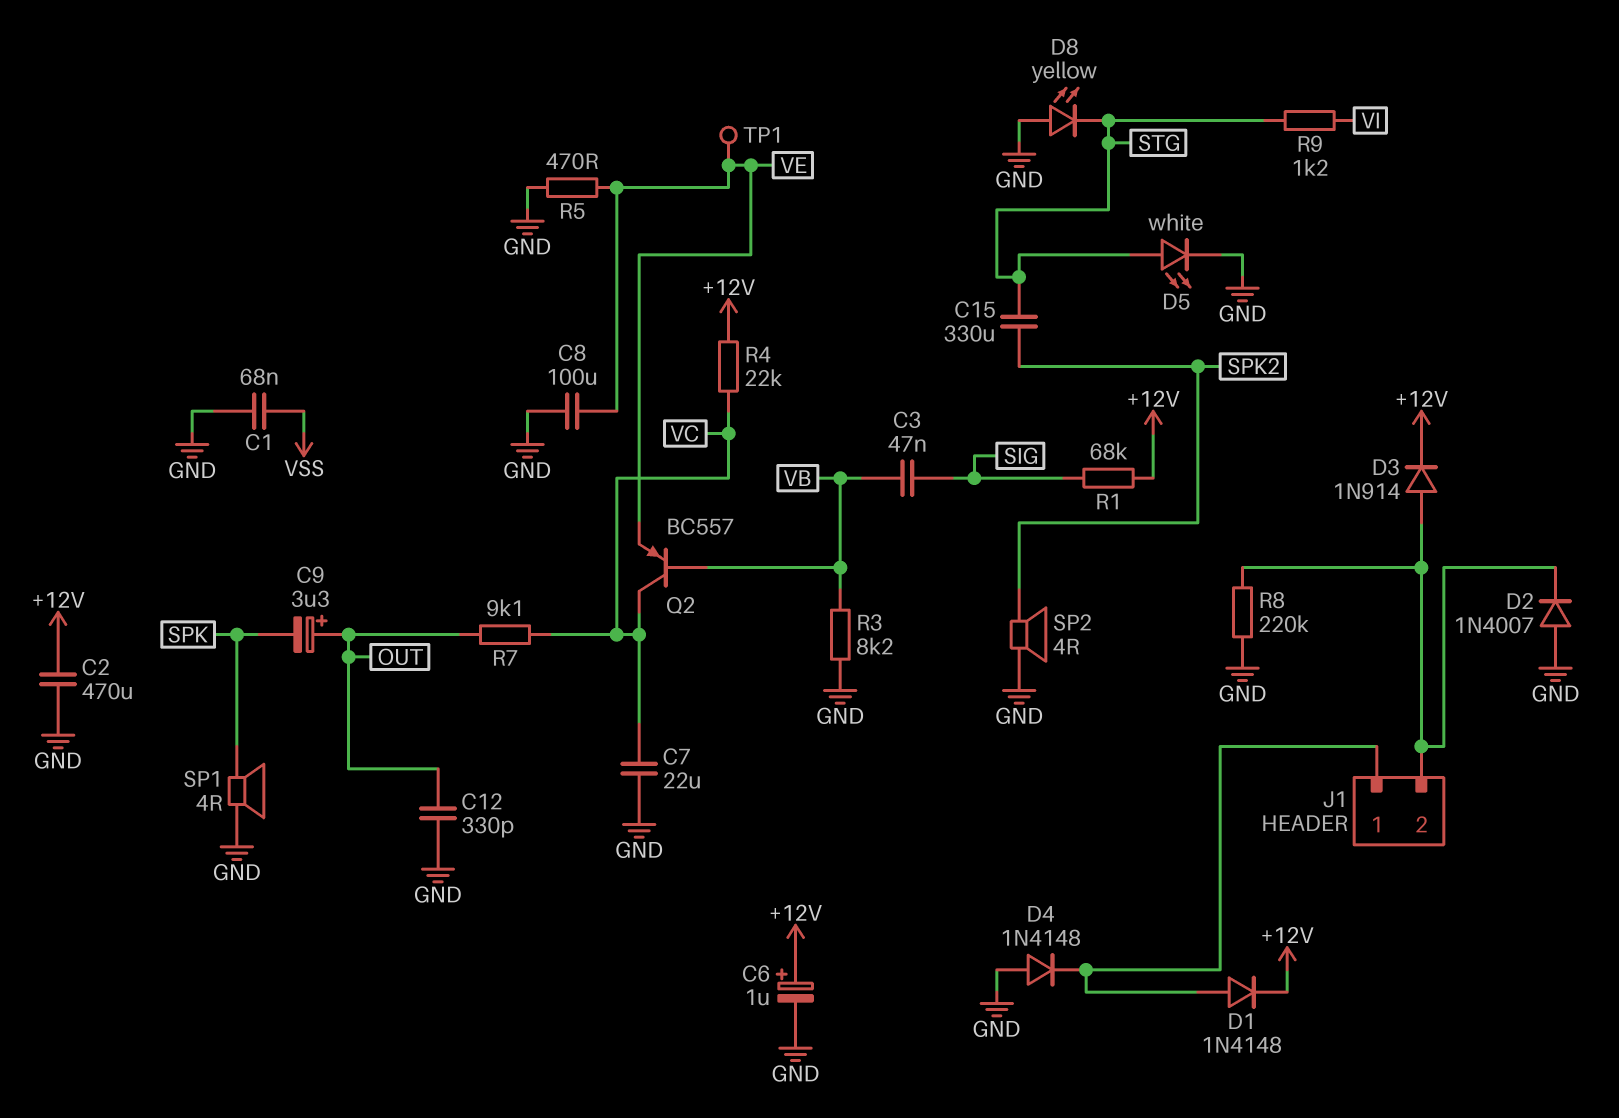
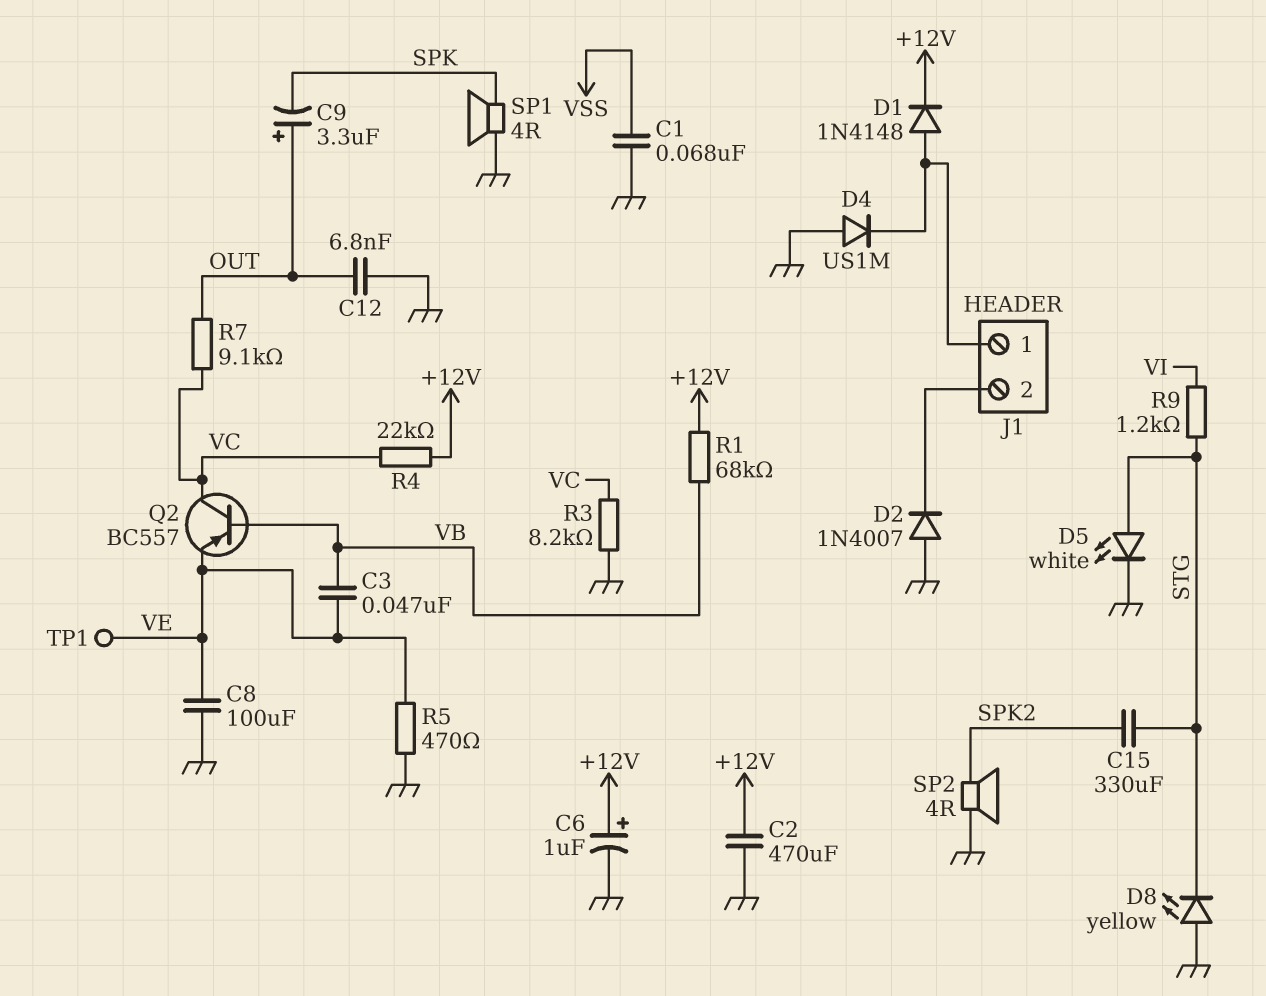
C3: 47nF (SIG, VB) -> 47nF (VB, VE)
C7: 22uF (GND, VC) -> none
C12: 330pF (GND, OUT) -> 6.8nF (GND, OUT)
D3: diode 1N914 (A J1/2, K +12V) -> none
D4: diode 1N4148 (A GND, K J1/1) -> diode US1M (A GND, K J1/1)
R1: 68k (+12V, SIG) -> 68k (+12V, VB)
R3: 8.2k (GND, VB) -> 8.2k (GND, VC)
R8: 220k (GND, J1/2) -> none

